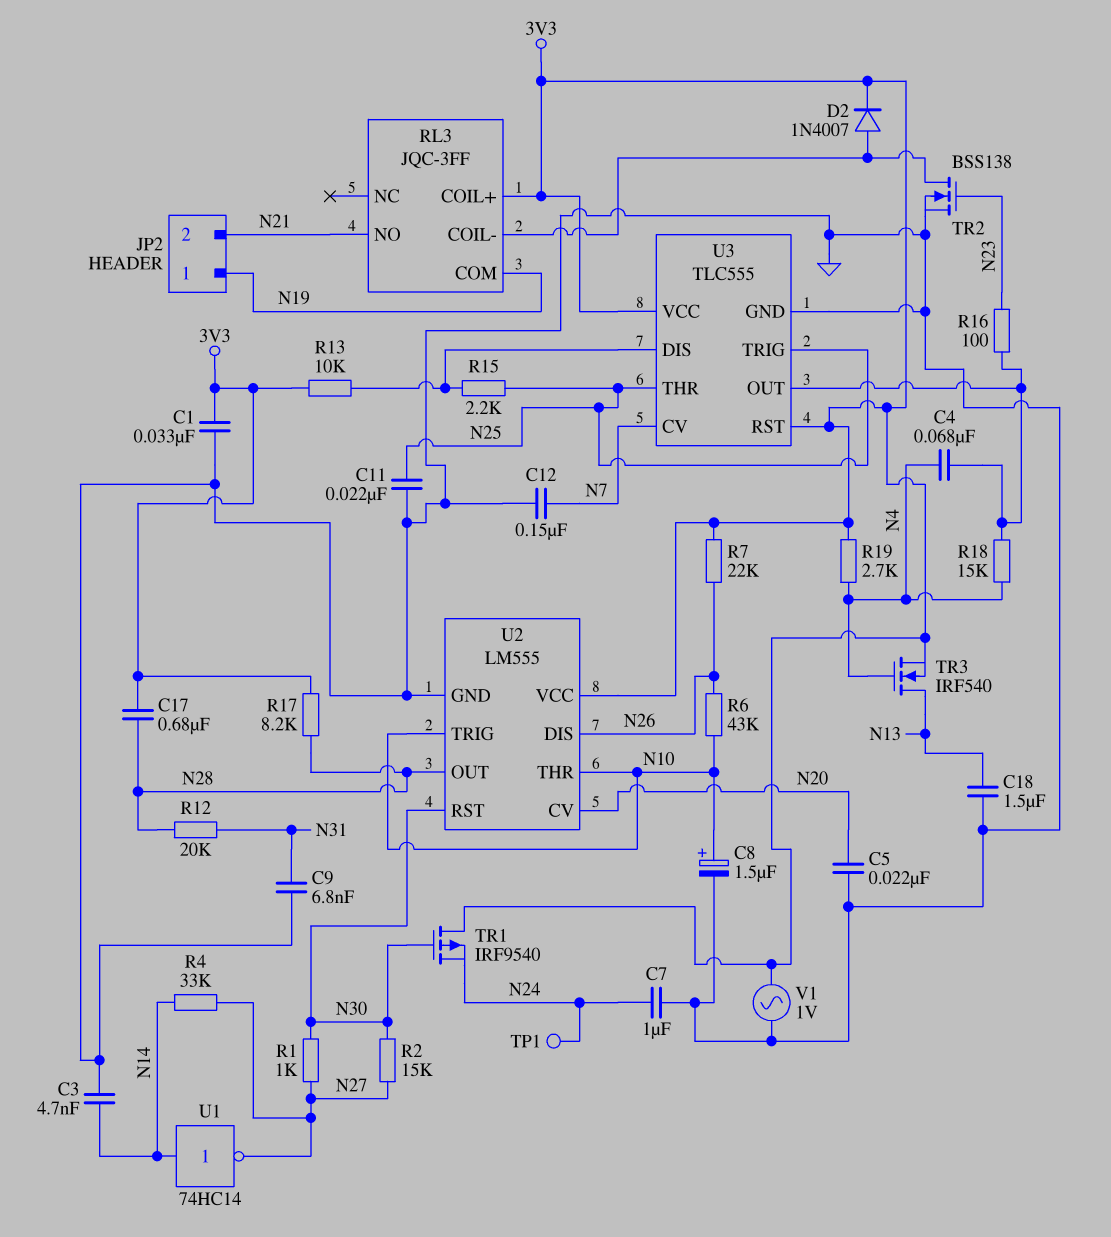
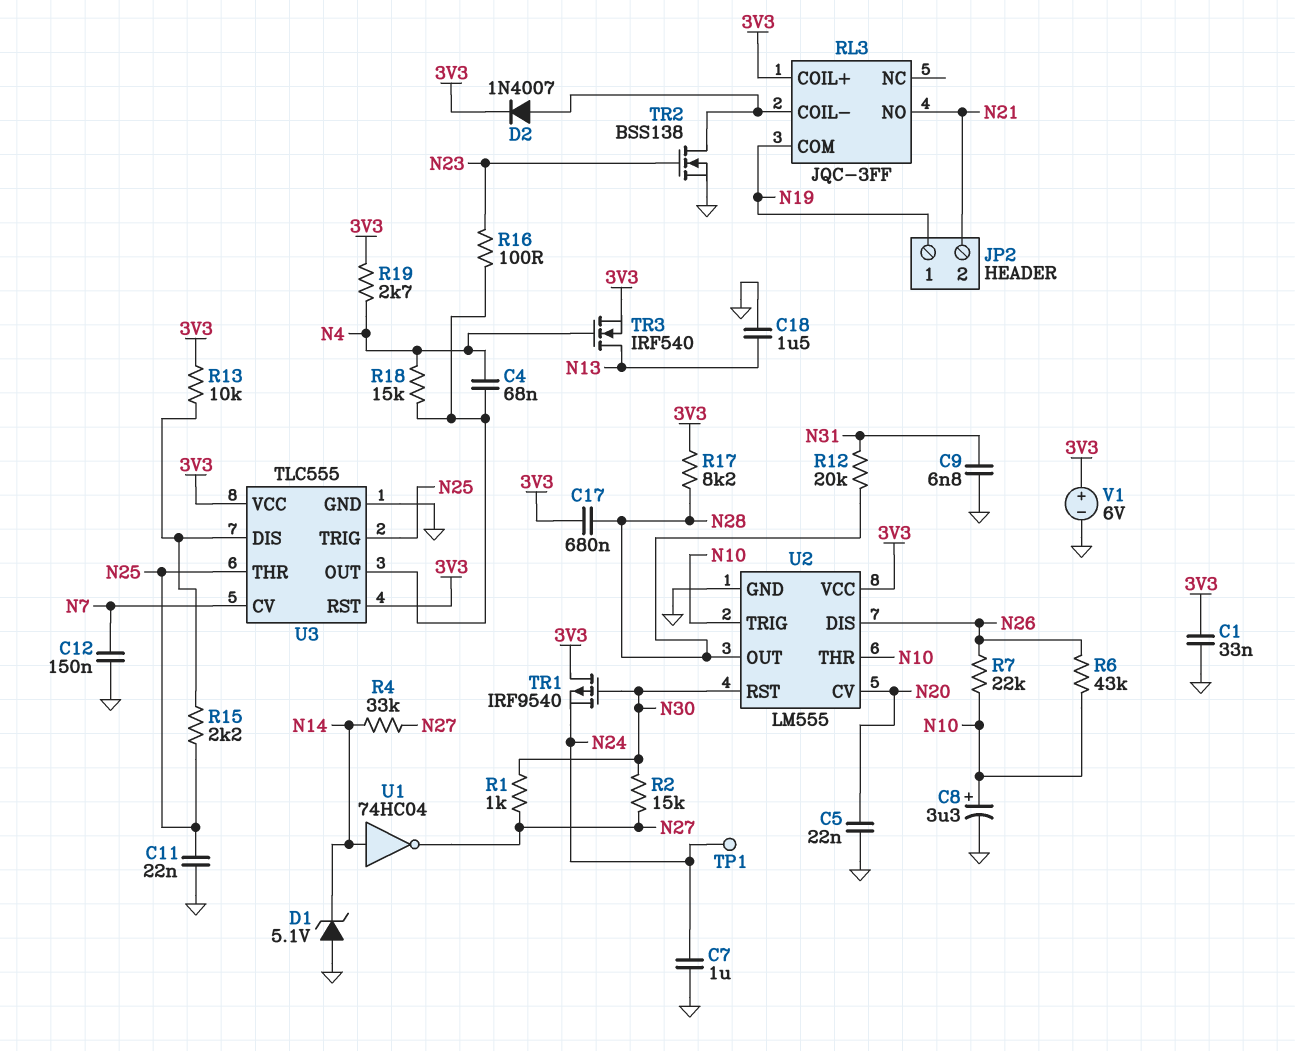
C3: 4.7nF (GND, N14) -> none
C8: 1.5uF (plus N10, minus GND) -> 3.3uF (plus N10, minus GND)
D1: none -> zener 5.1V (A GND, K N14)
R7: 22k (3V3, N26) -> 22k (N10, N26)
U1: NOT 74HC14 (in N14, out N27) -> NOT 74HC04 (in N14, out N27)
V1: AC 1V (3V3, GND) -> 6V (plus 3V3, minus GND)

